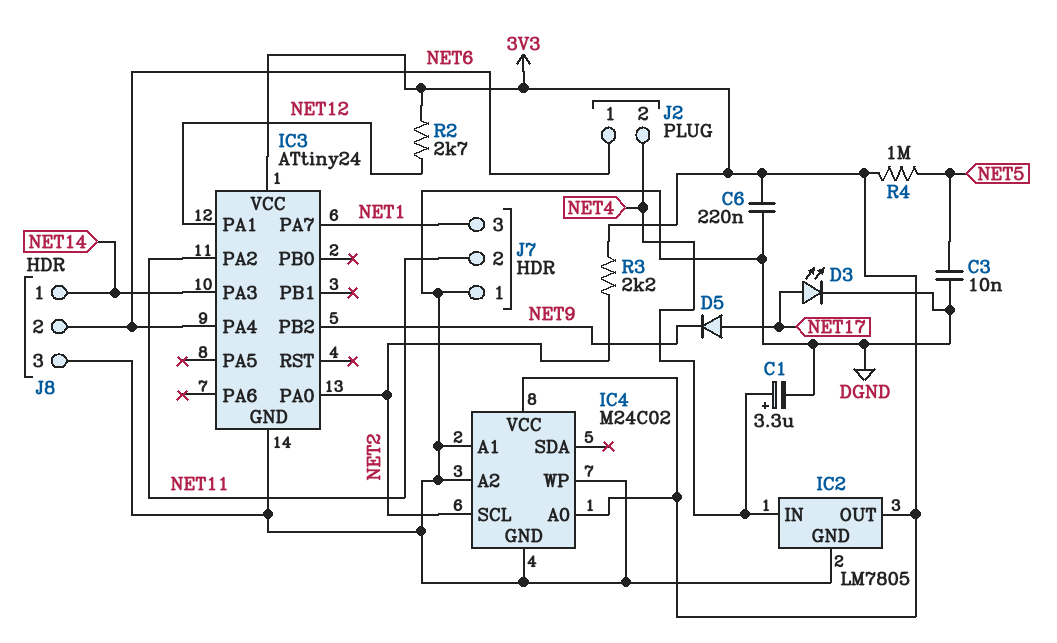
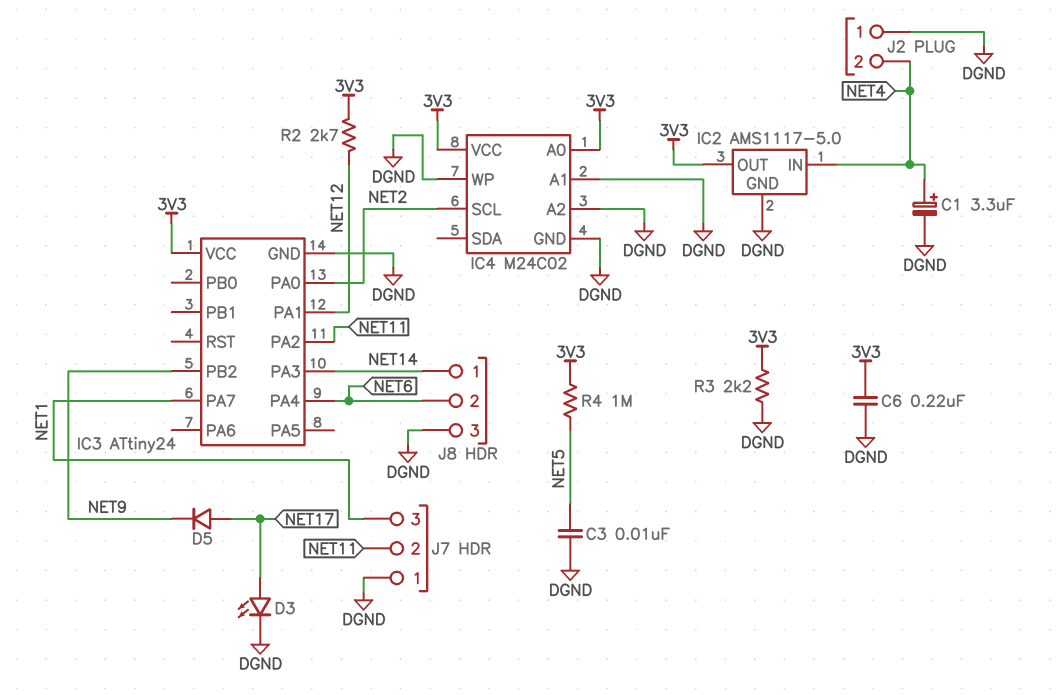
IC2: LM7805 -> AMS1117-5.0
J2 pin 1: NET6 -> DGND
R3: 2.2k (3V3, NET2) -> 2.2k (3V3, DGND)

